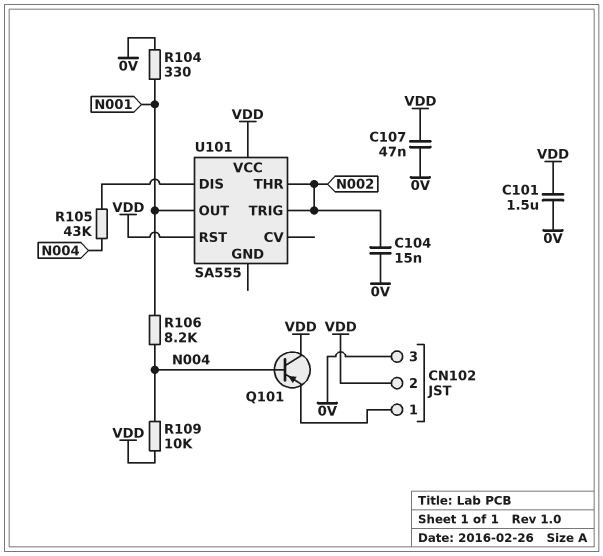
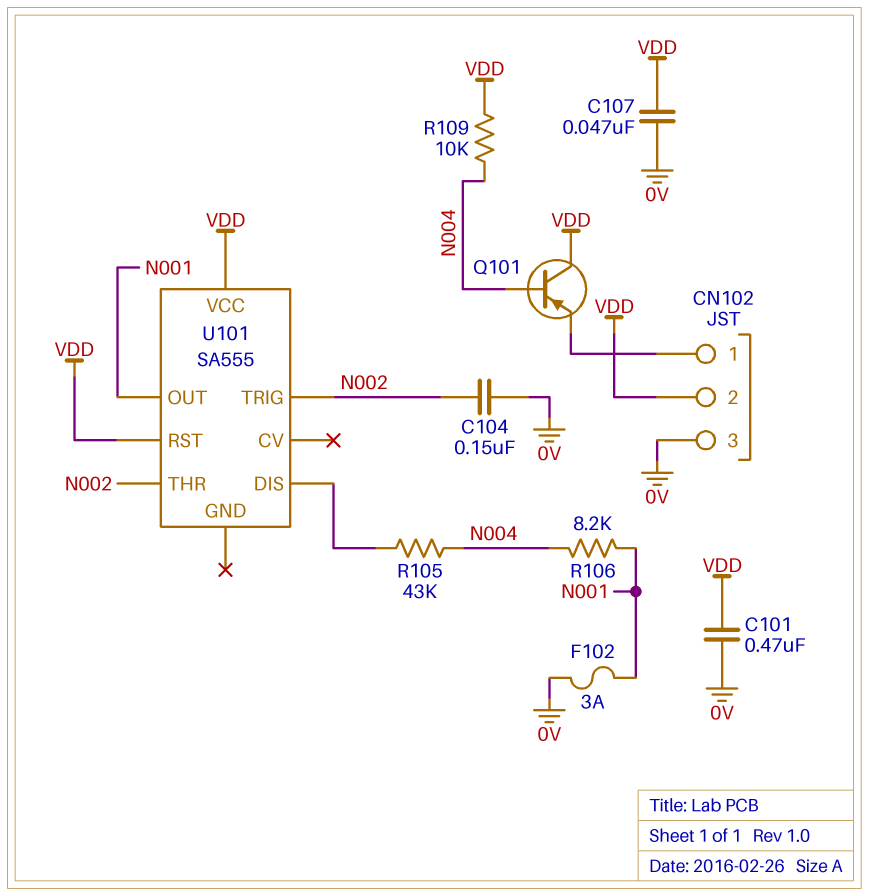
C101: 1.5uF (0V, VDD) -> 470nF (0V, VDD)
C104: 15nF (0V, N002) -> 150nF (0V, N002)
F102: none -> 3A (0V, N001)
R104: 330 (0V, N001) -> none

